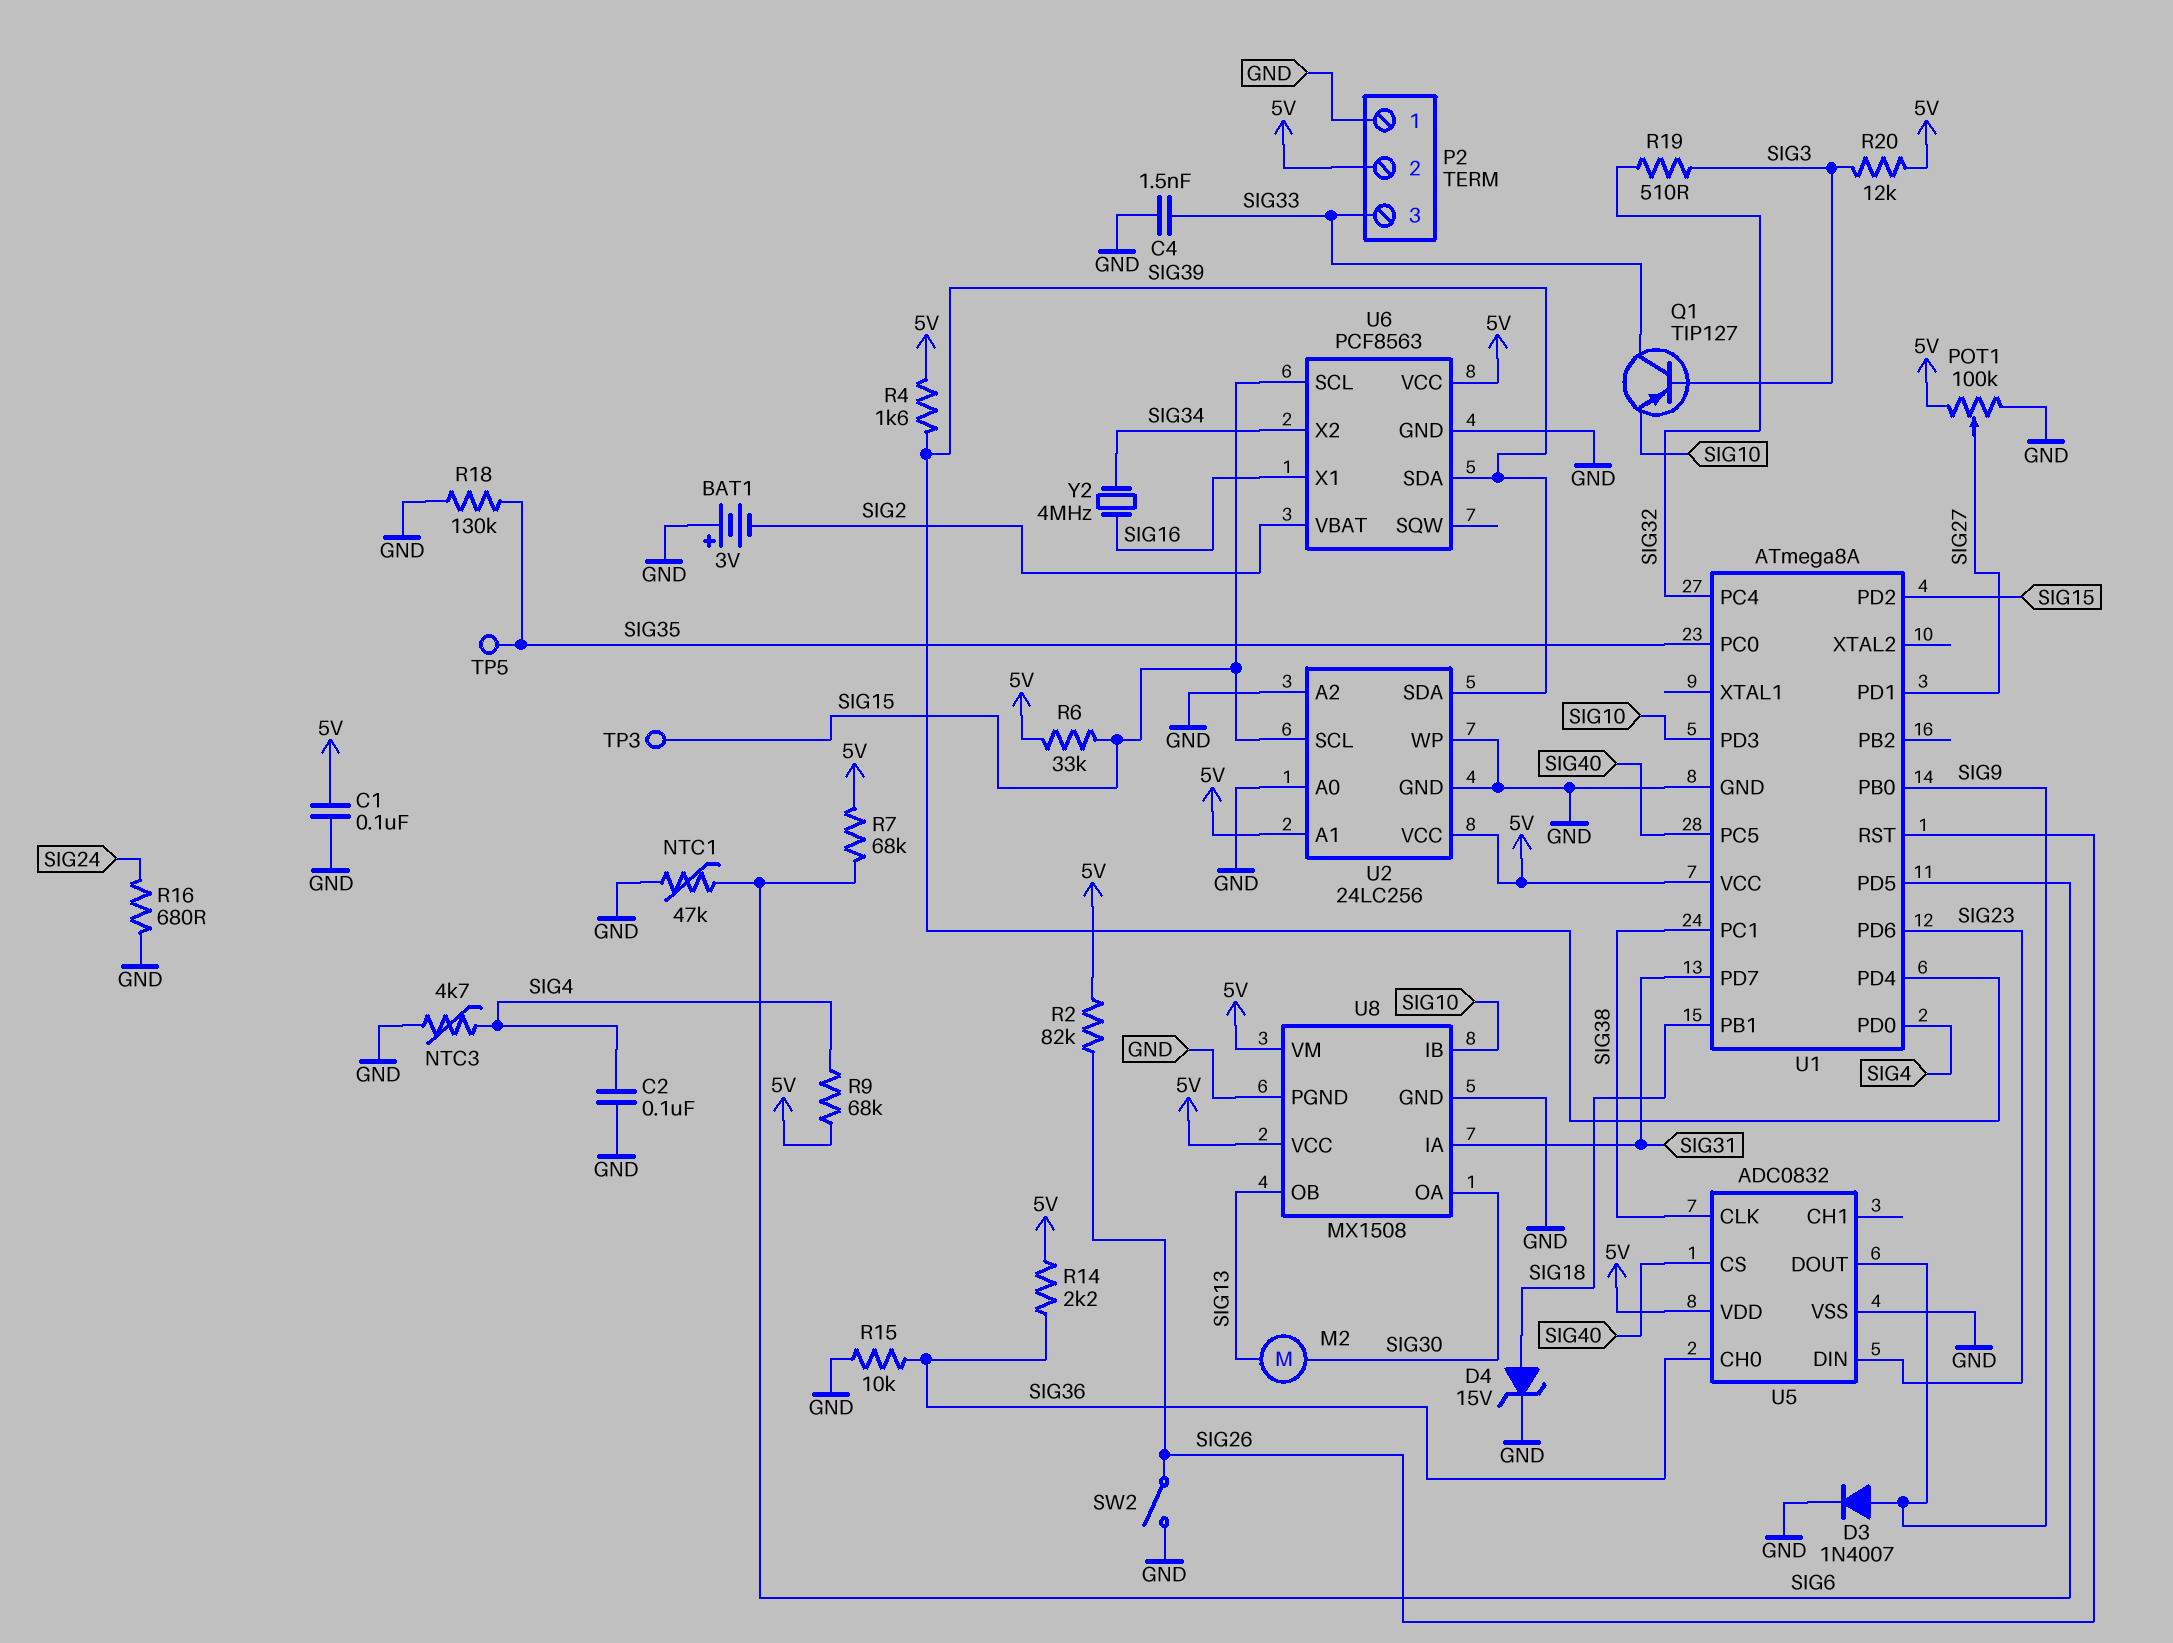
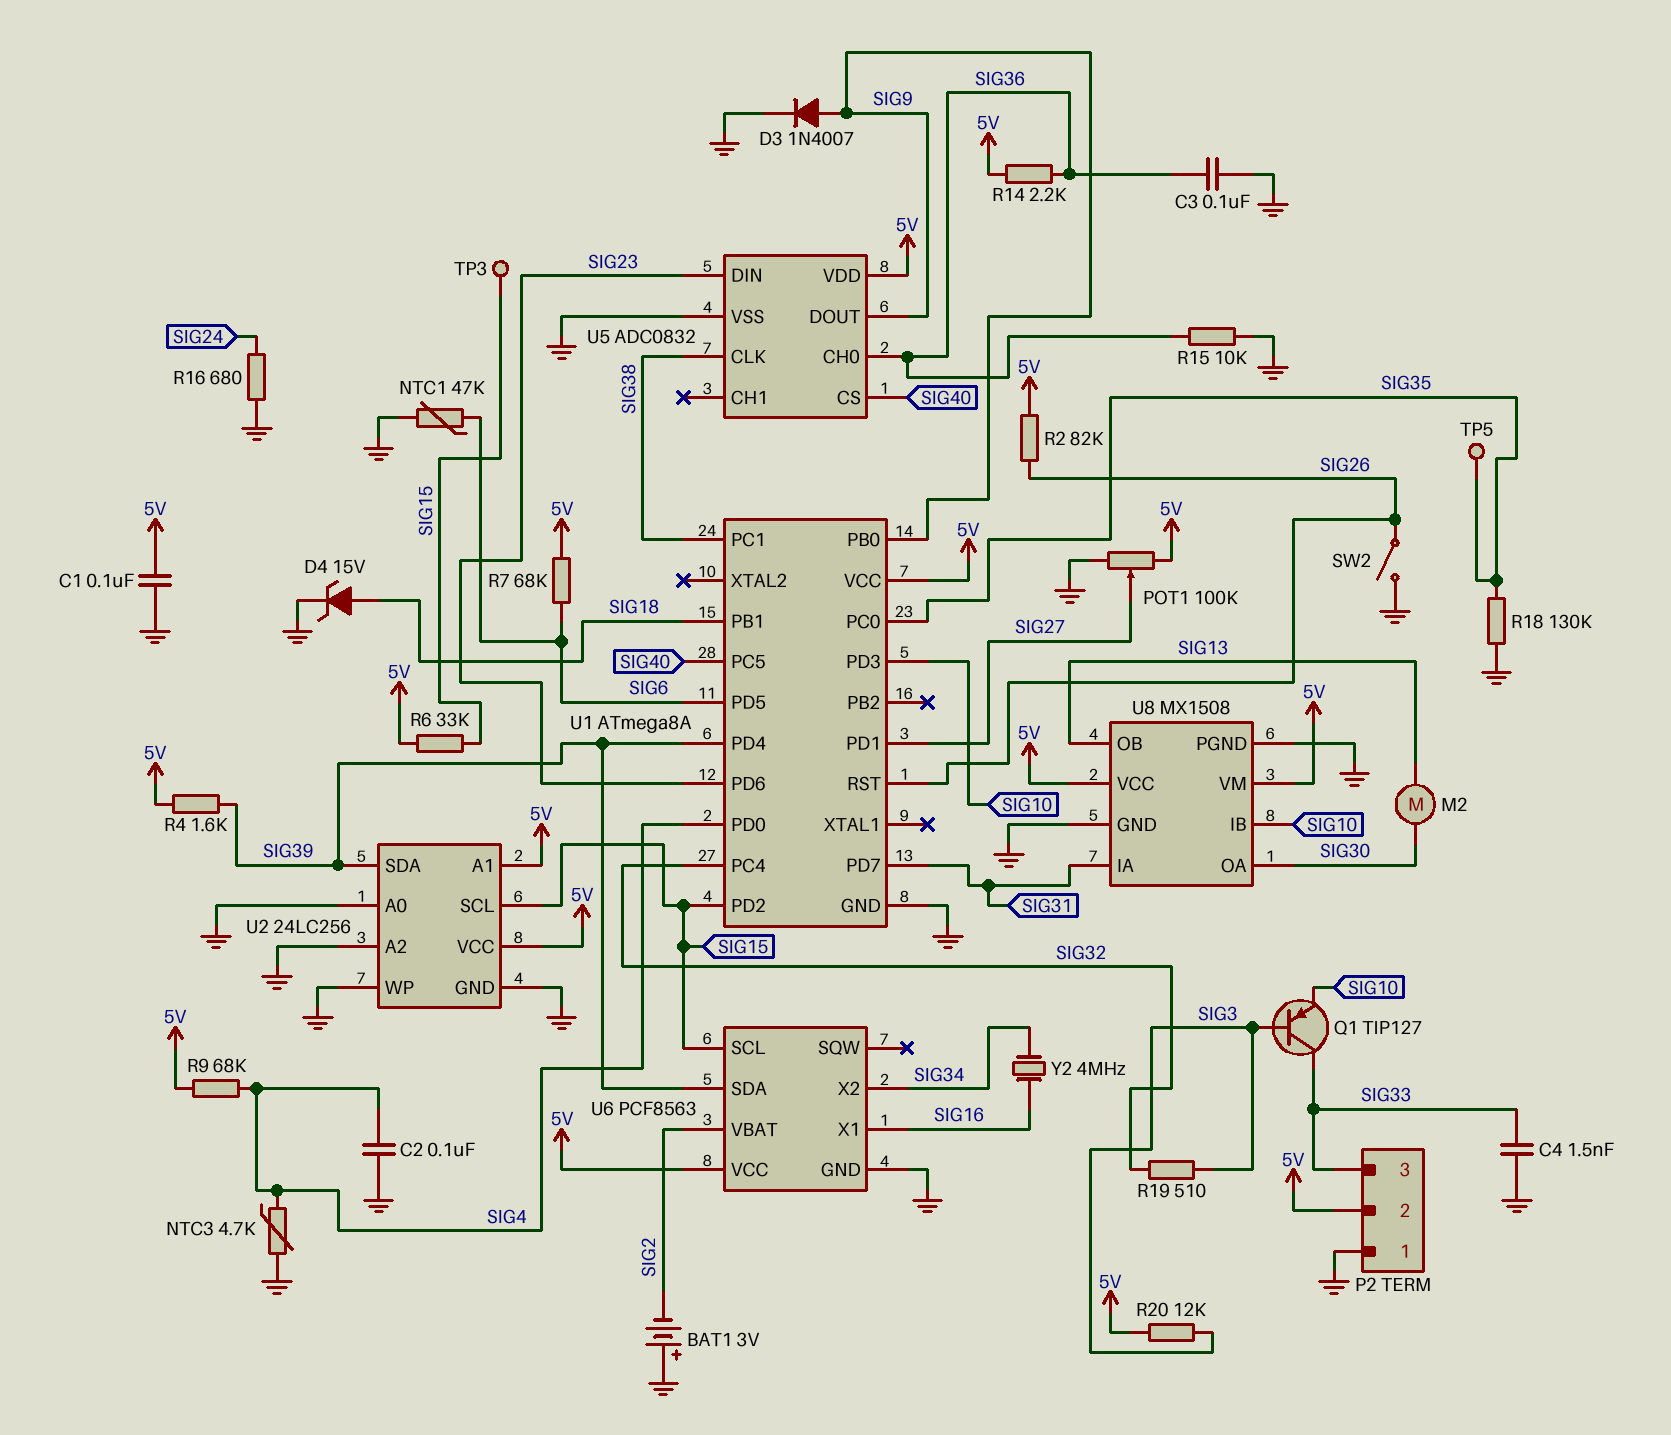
C3: none -> 100nF (GND, SIG36)

